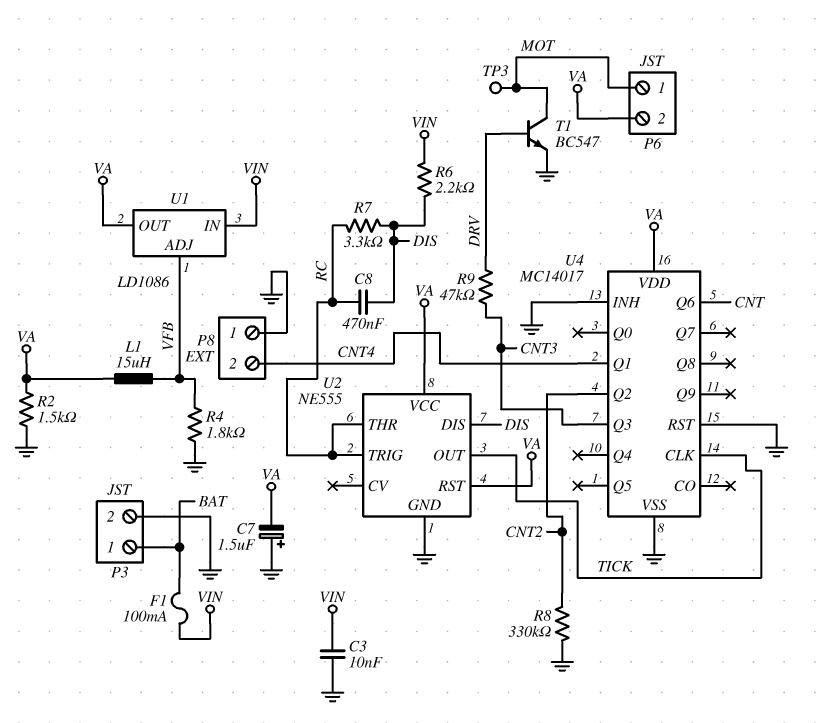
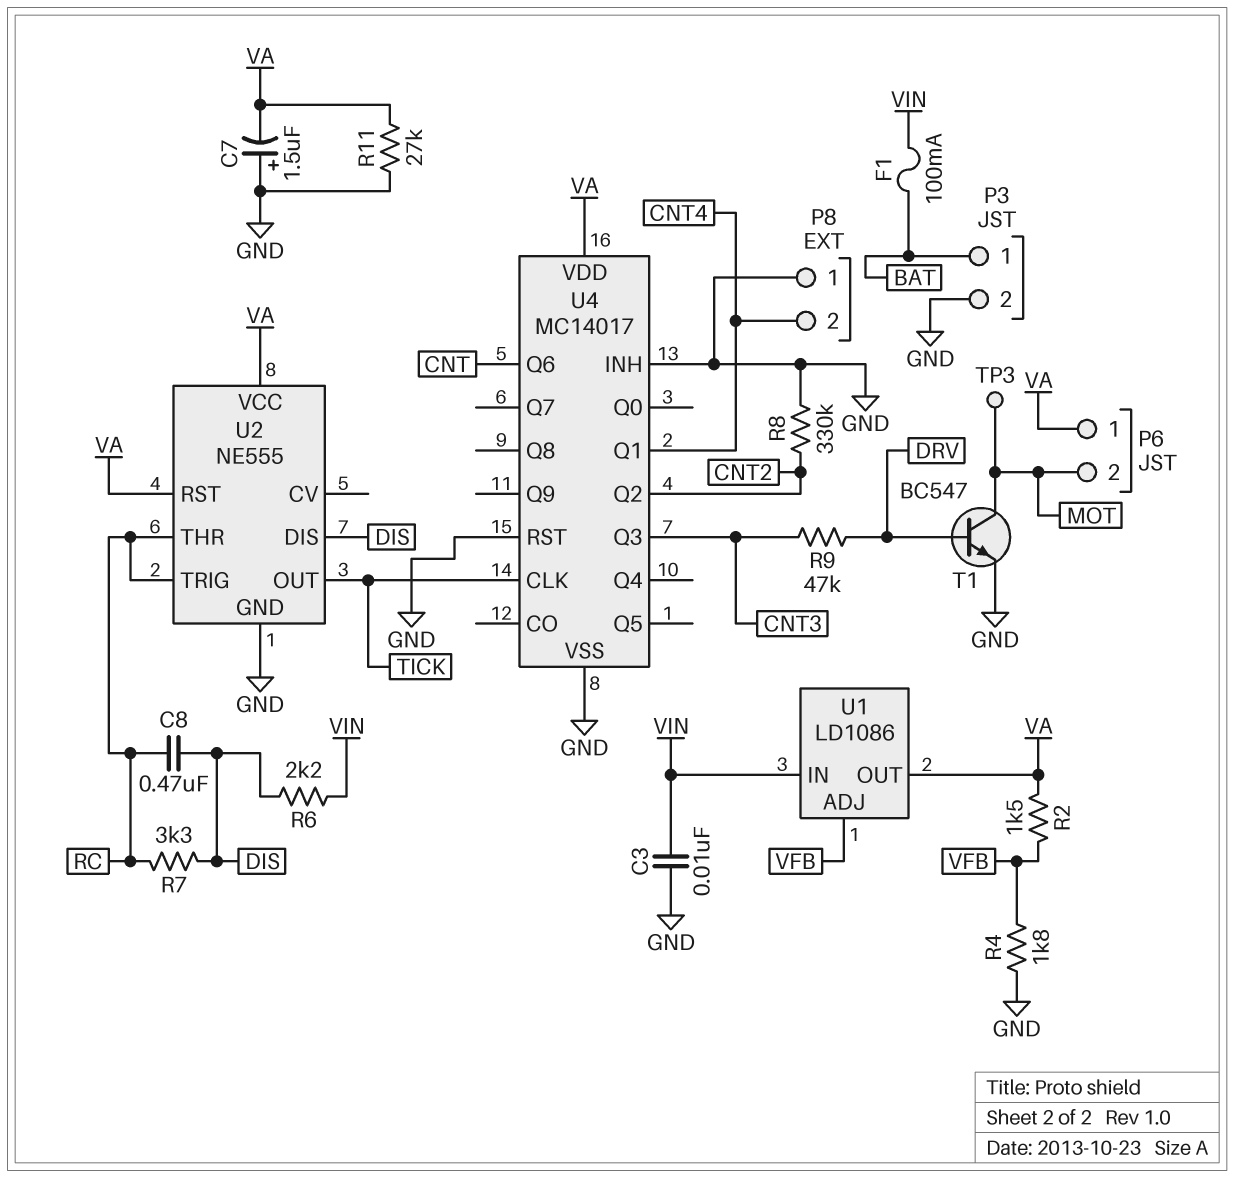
L1: 15uH (VA, VFB) -> none
P6 pin 1: MOT -> VA
P6 pin 2: VA -> MOT
R2: 1.5k (GND, VA) -> 1.5k (VA, VFB)
R11: none -> 27k (GND, VA)

